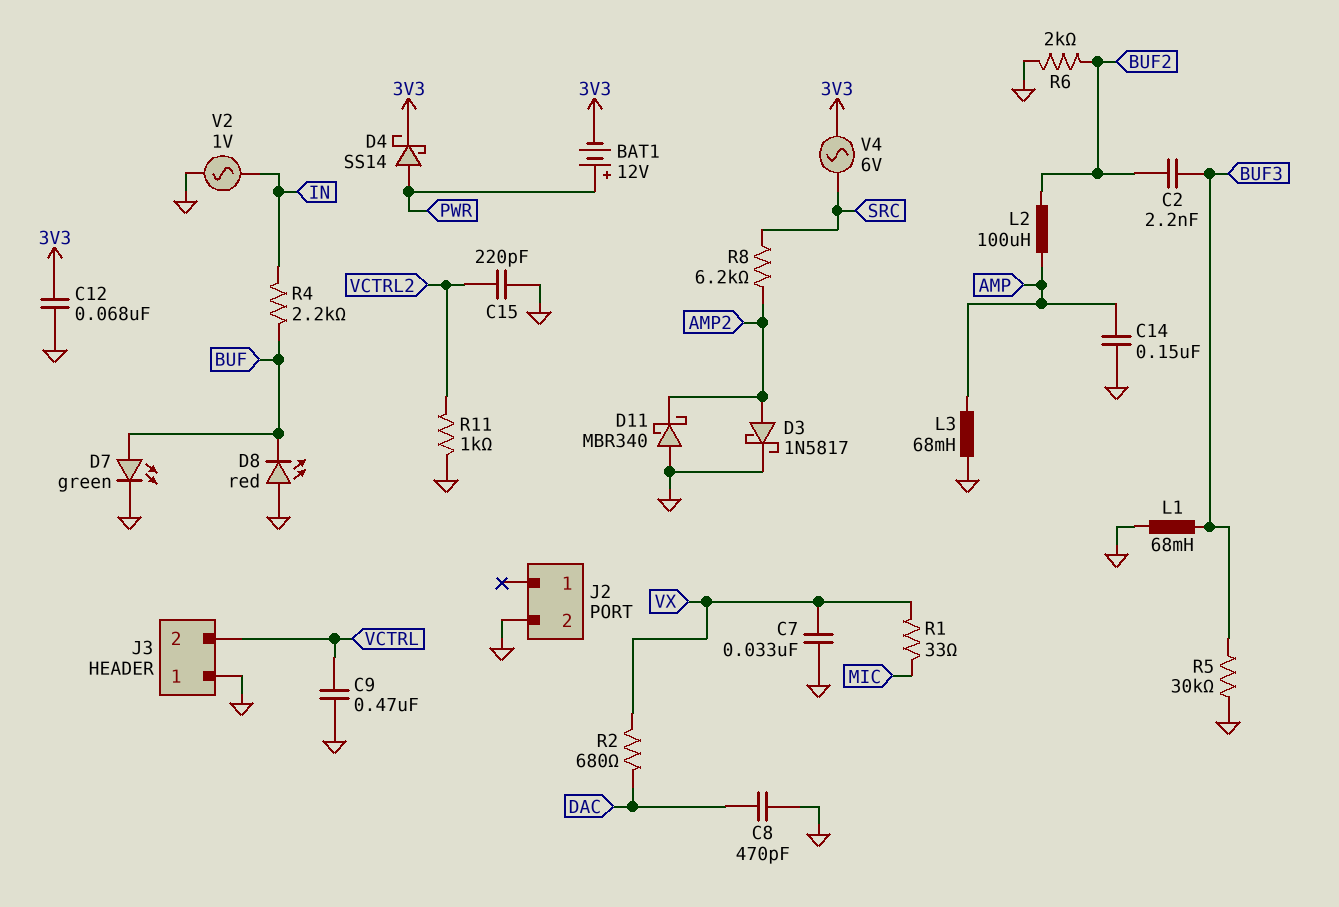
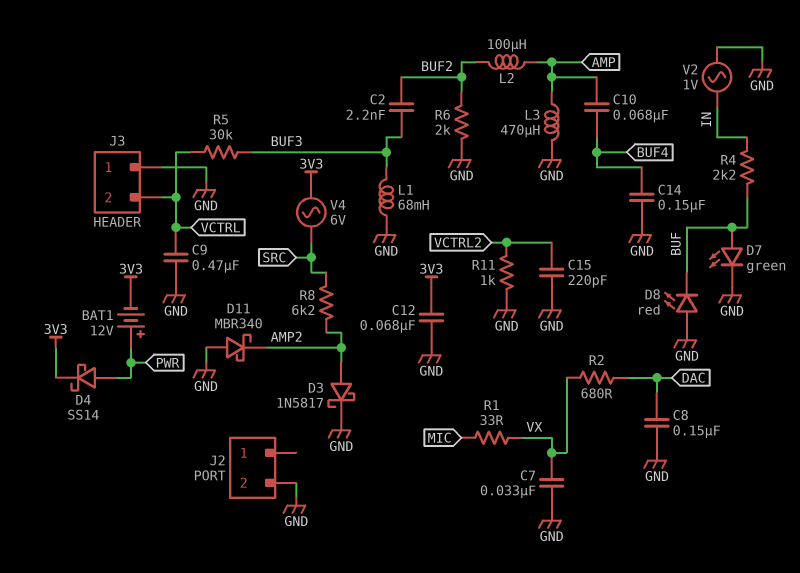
C8: 470pF (DAC, GND) -> 150nF (DAC, GND)
C10: none -> 68nF (AMP, BUF4)
C14: 150nF (AMP, GND) -> 150nF (BUF4, GND)
L3: 68mH (AMP, GND) -> 470uH (AMP, GND)
R5: 30k (BUF3, GND) -> 30k (BUF3, VCTRL)

